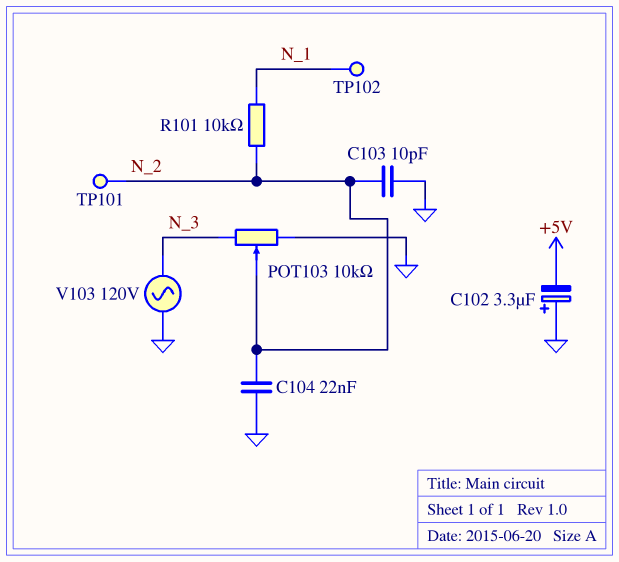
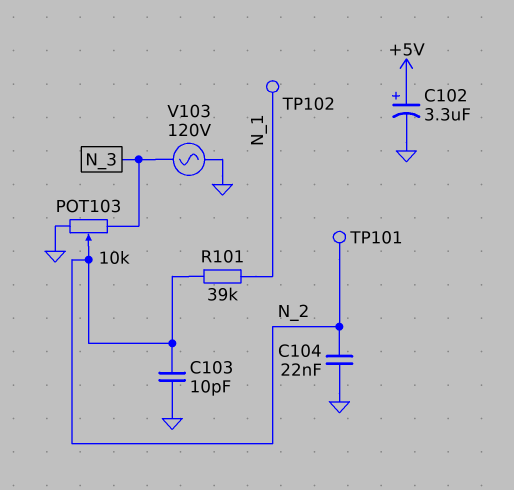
C102: 3.3uF (plus GND, minus +5V) -> 3.3uF (plus +5V, minus GND)
R101: 10k (N_1, N_2) -> 39k (N_1, N_2)

